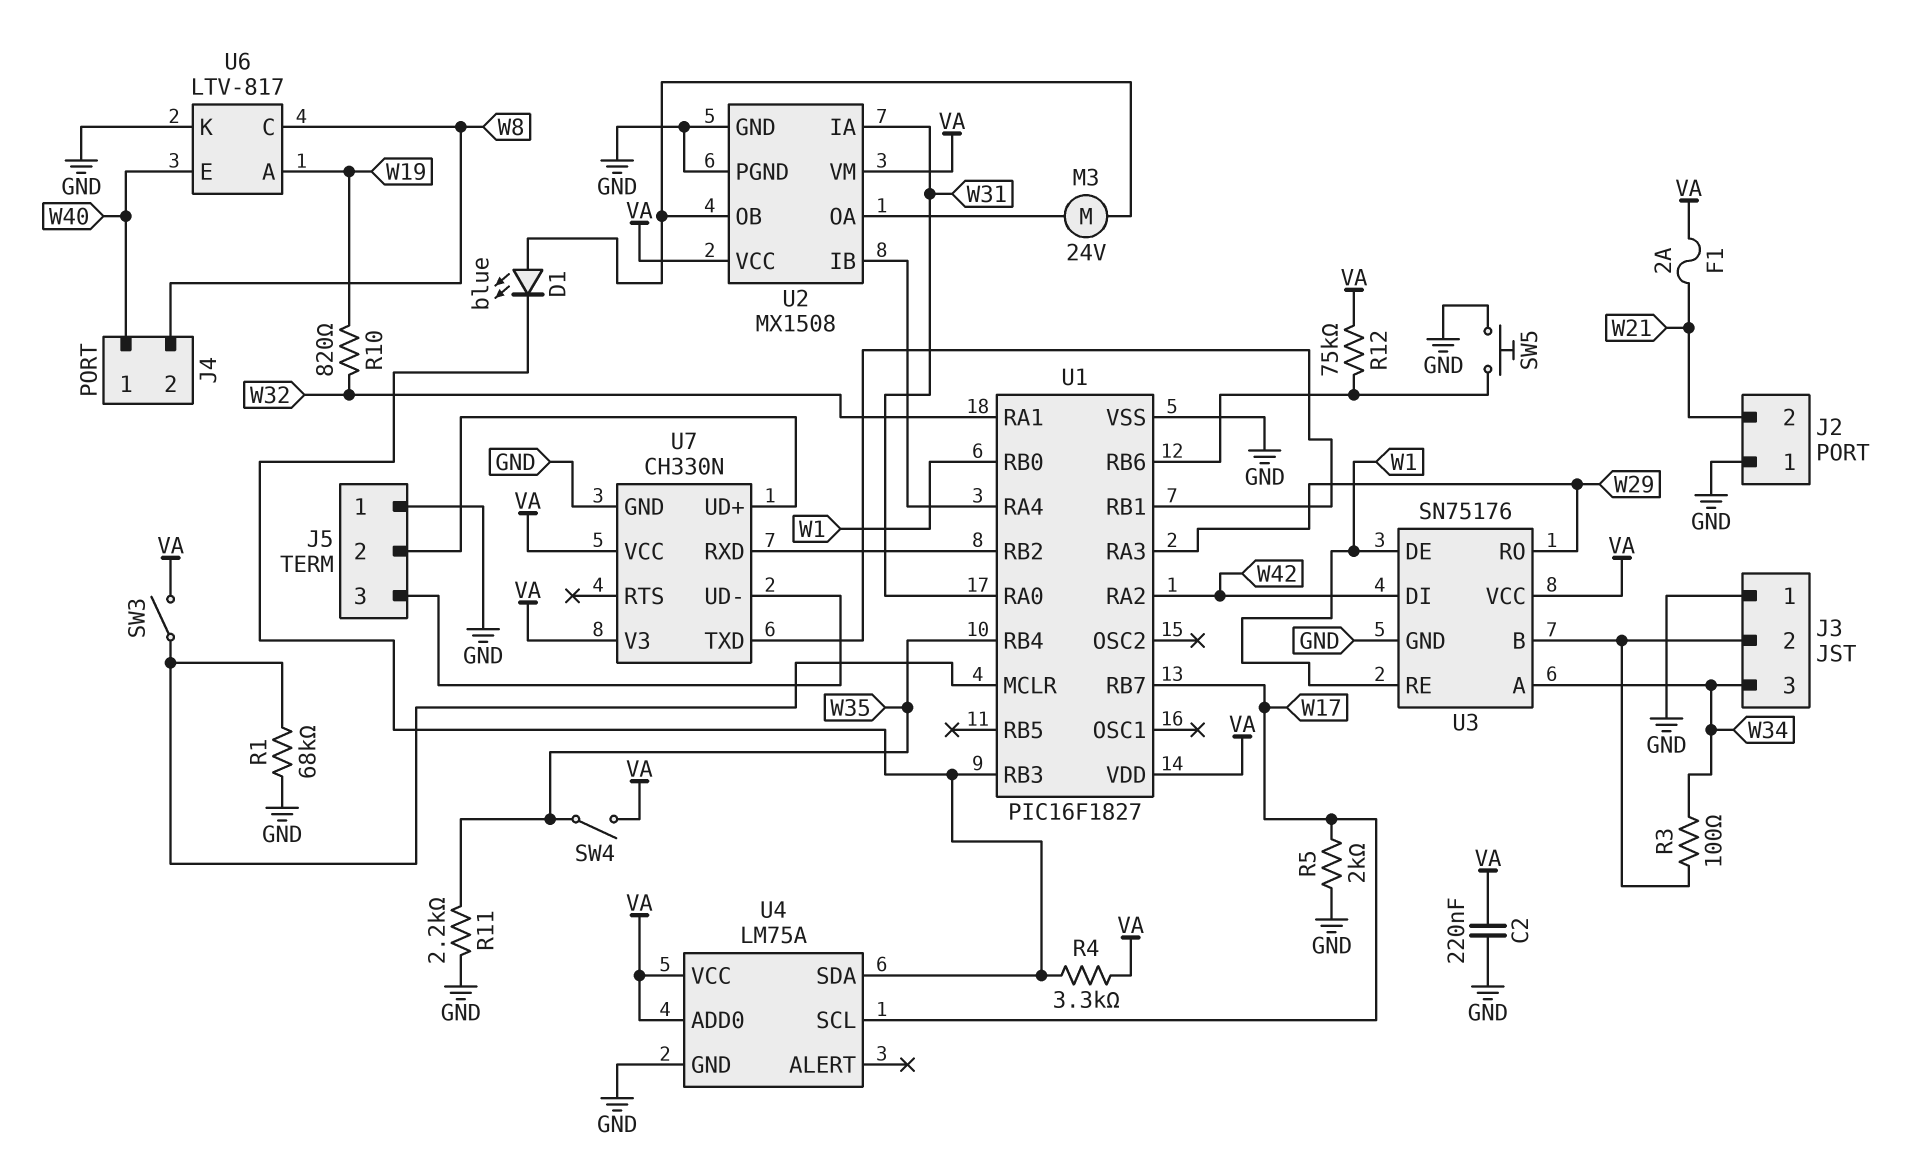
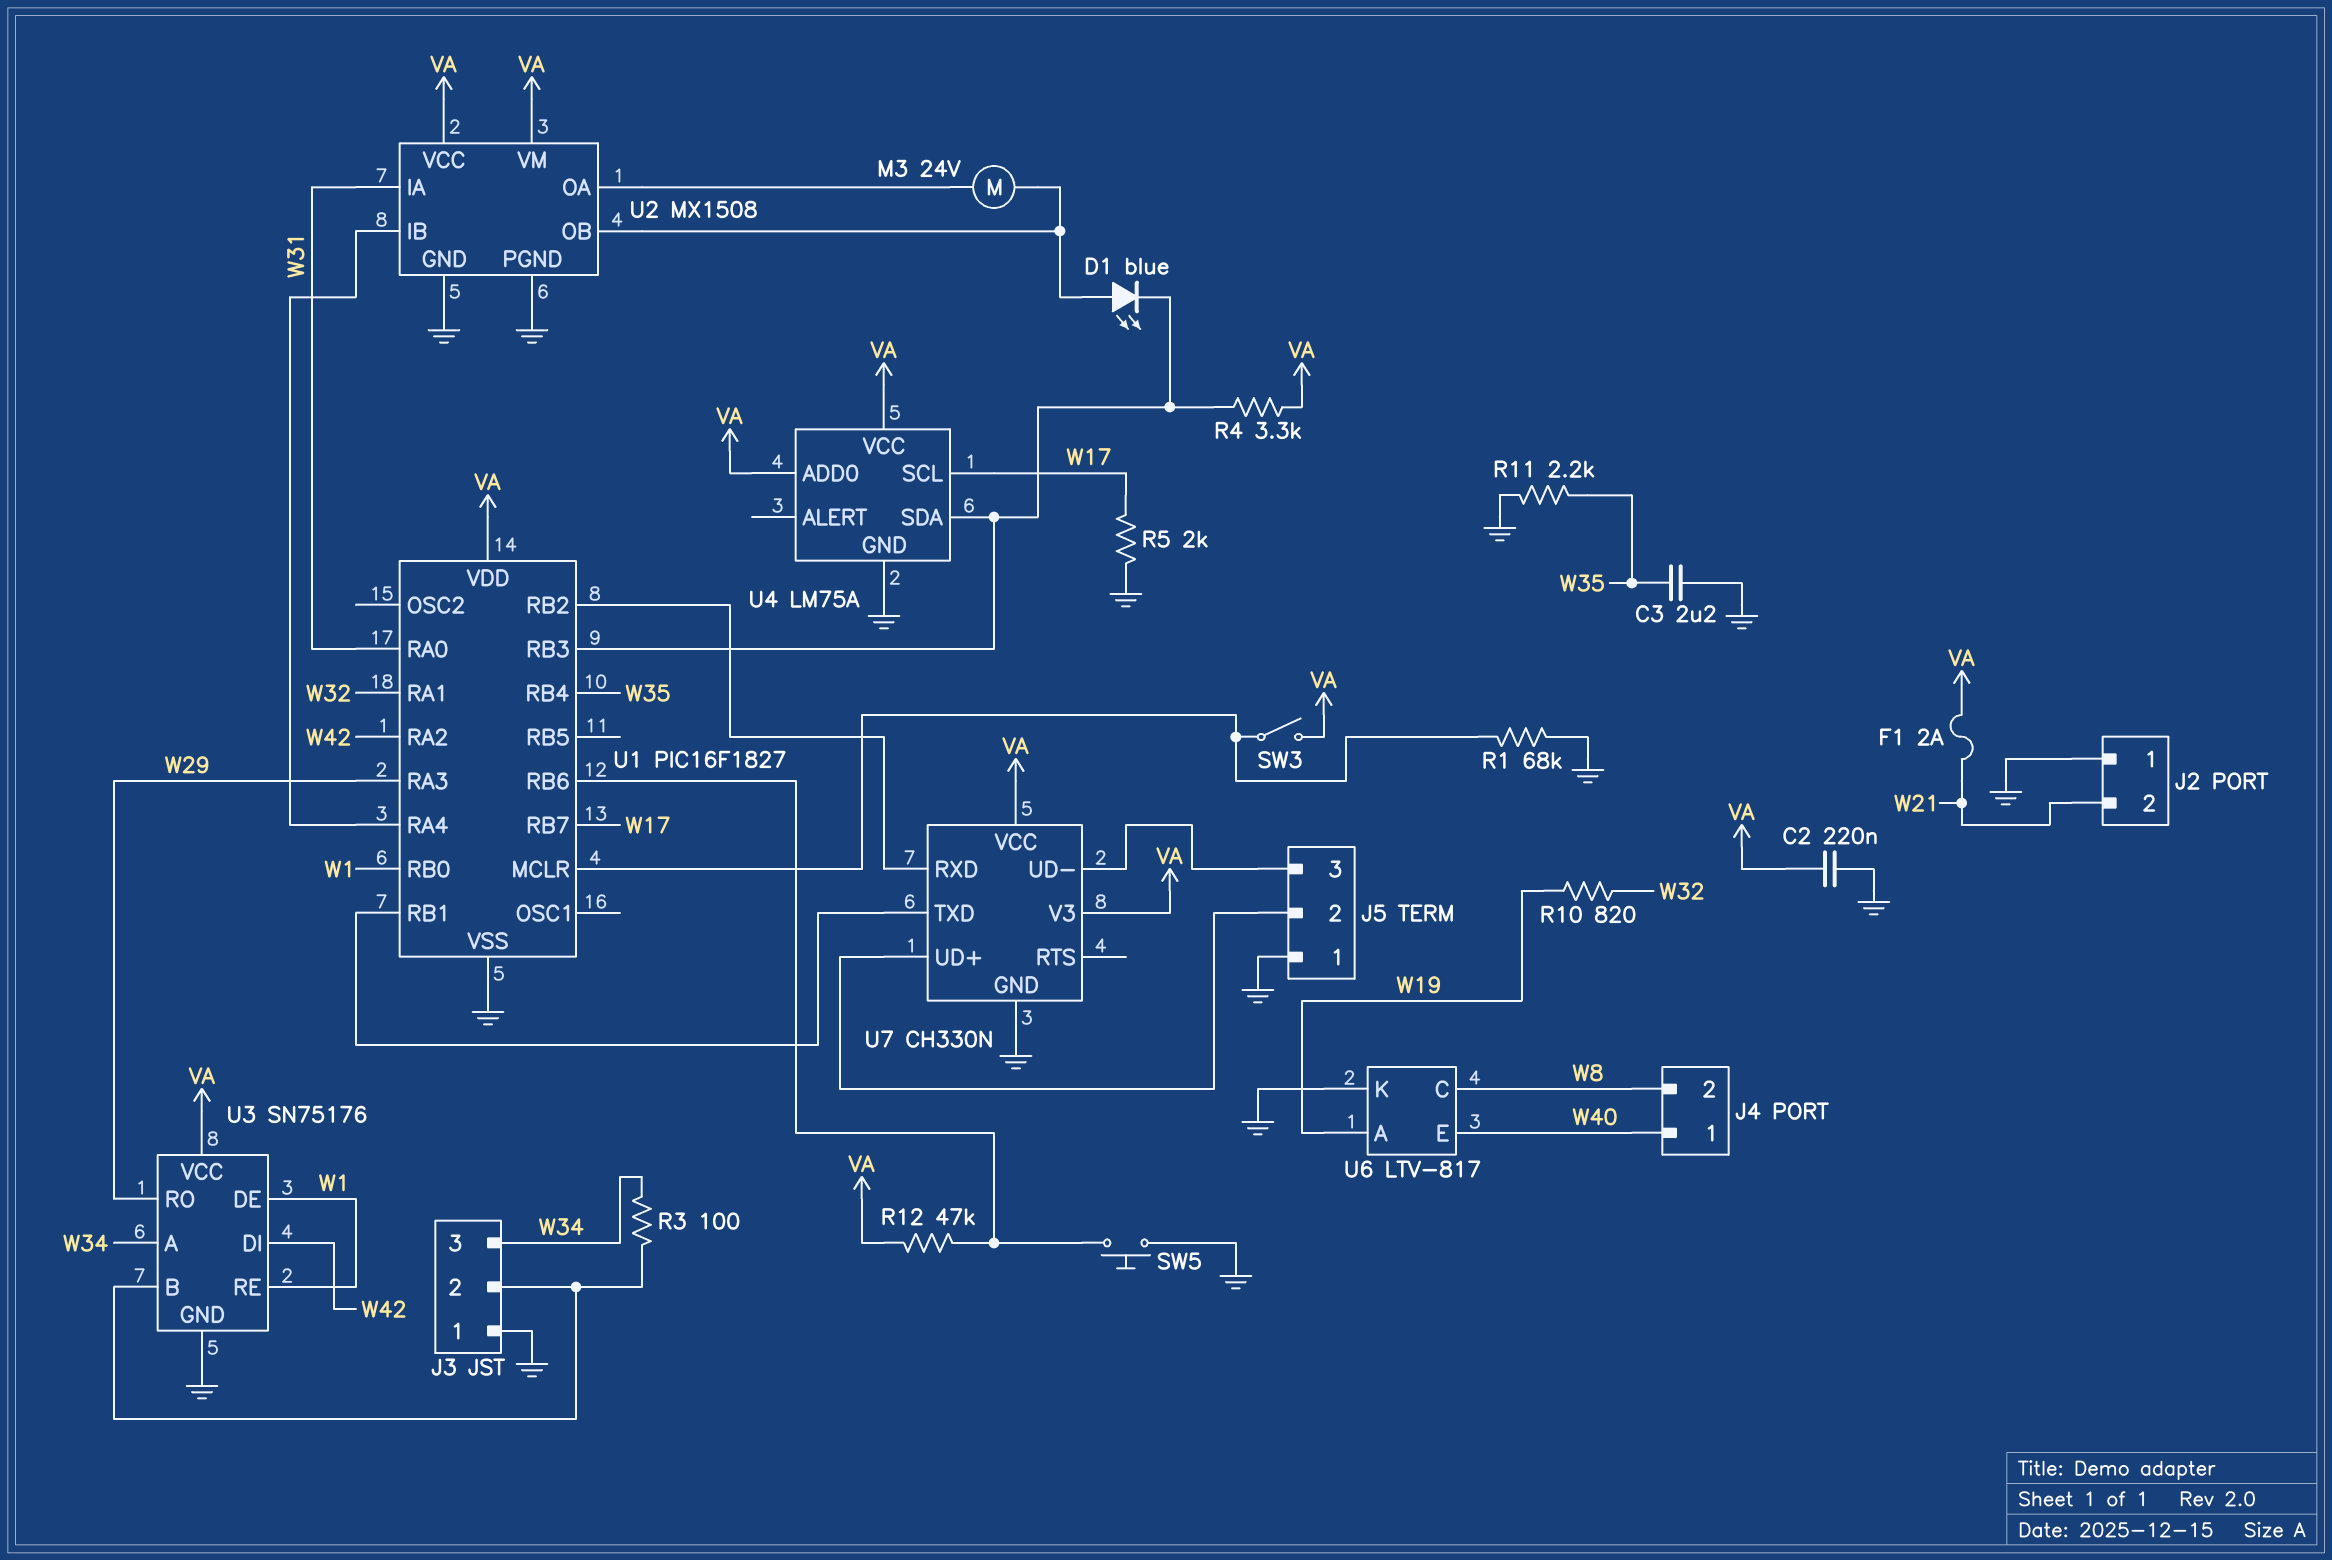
C3: none -> 2.2uF (GND, W35)
R12: 75k (U1/RB6, VA) -> 47k (U1/RB6, VA)
SW4: switch (VA, W35) -> none

